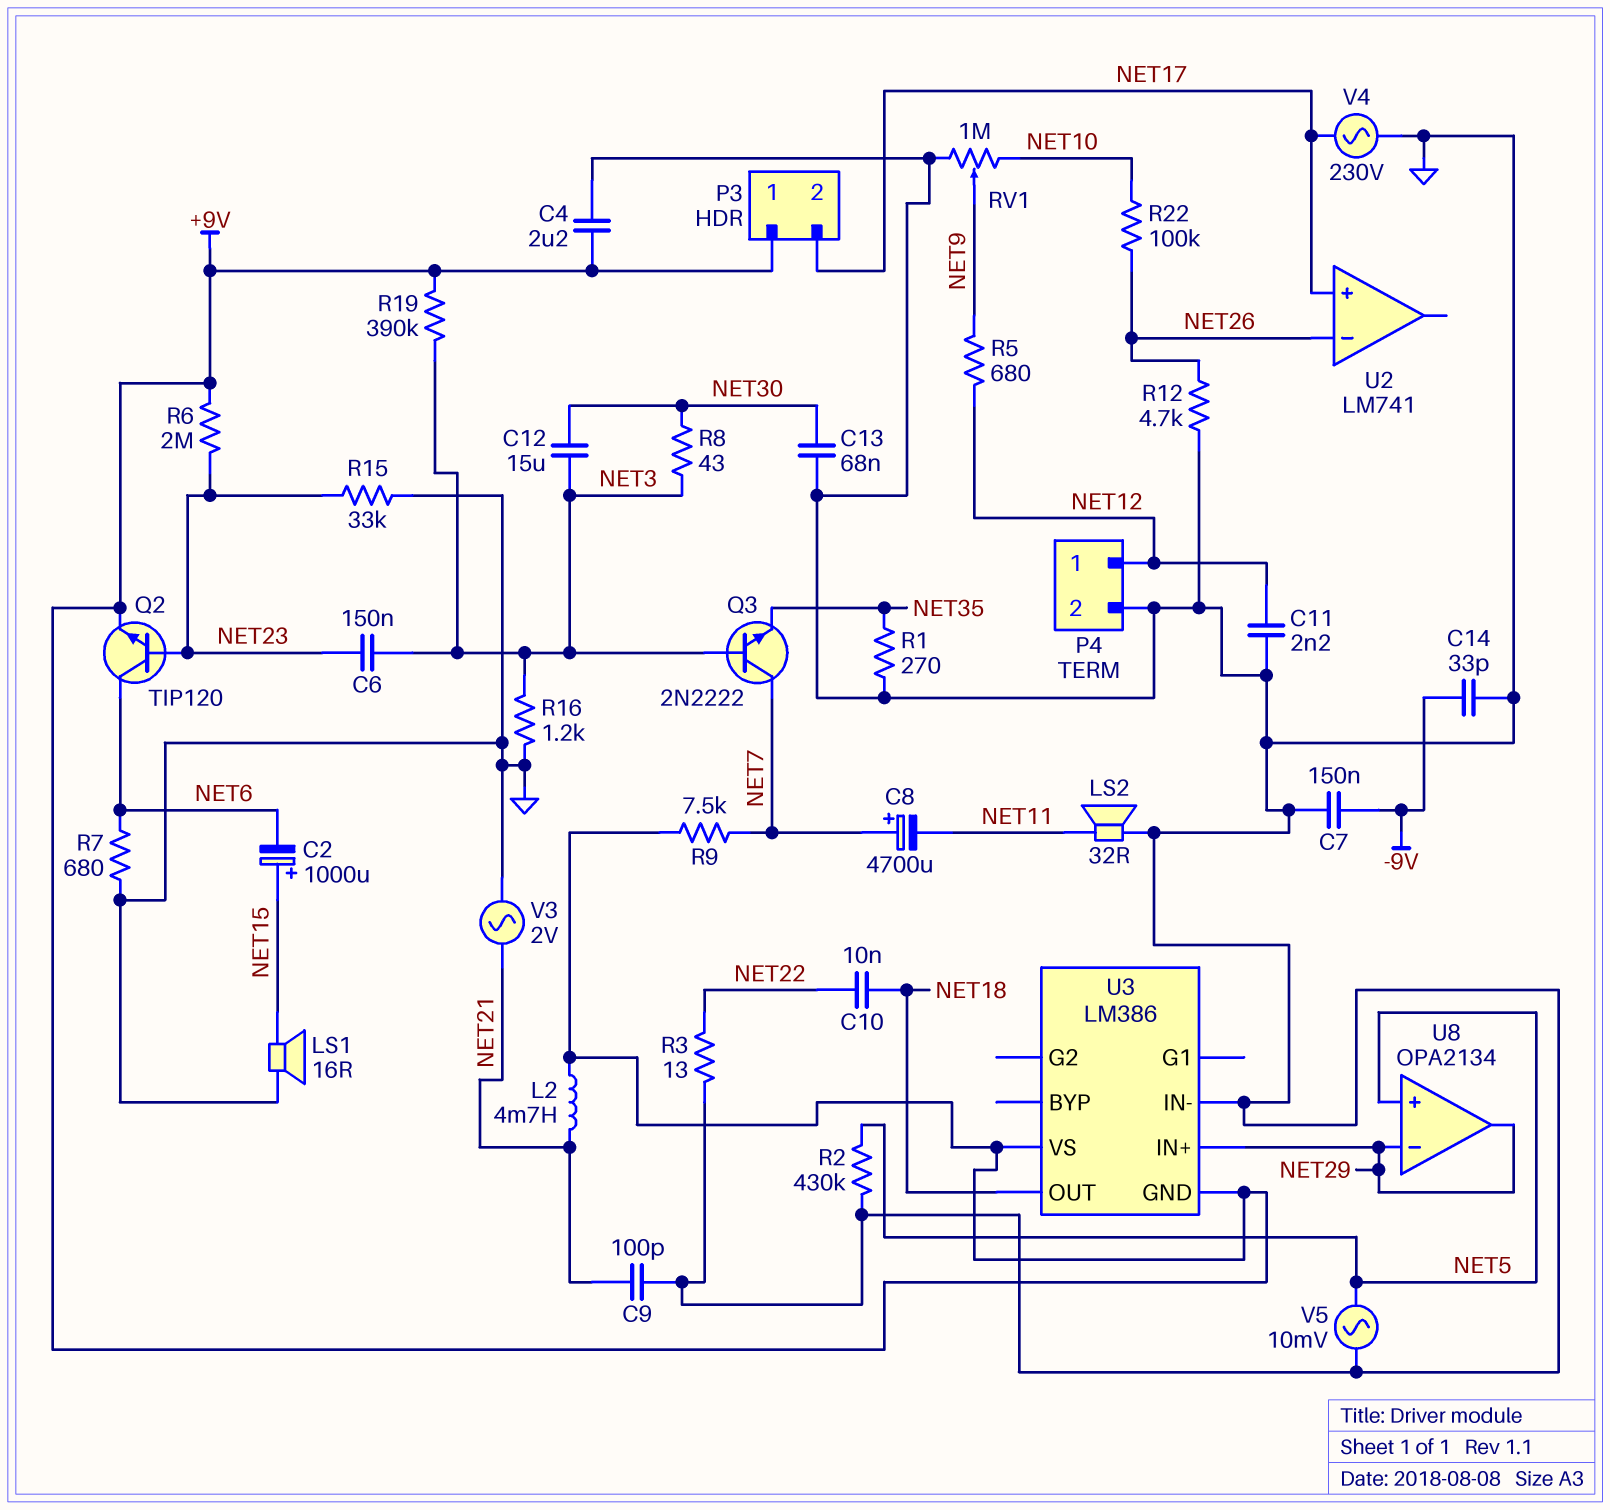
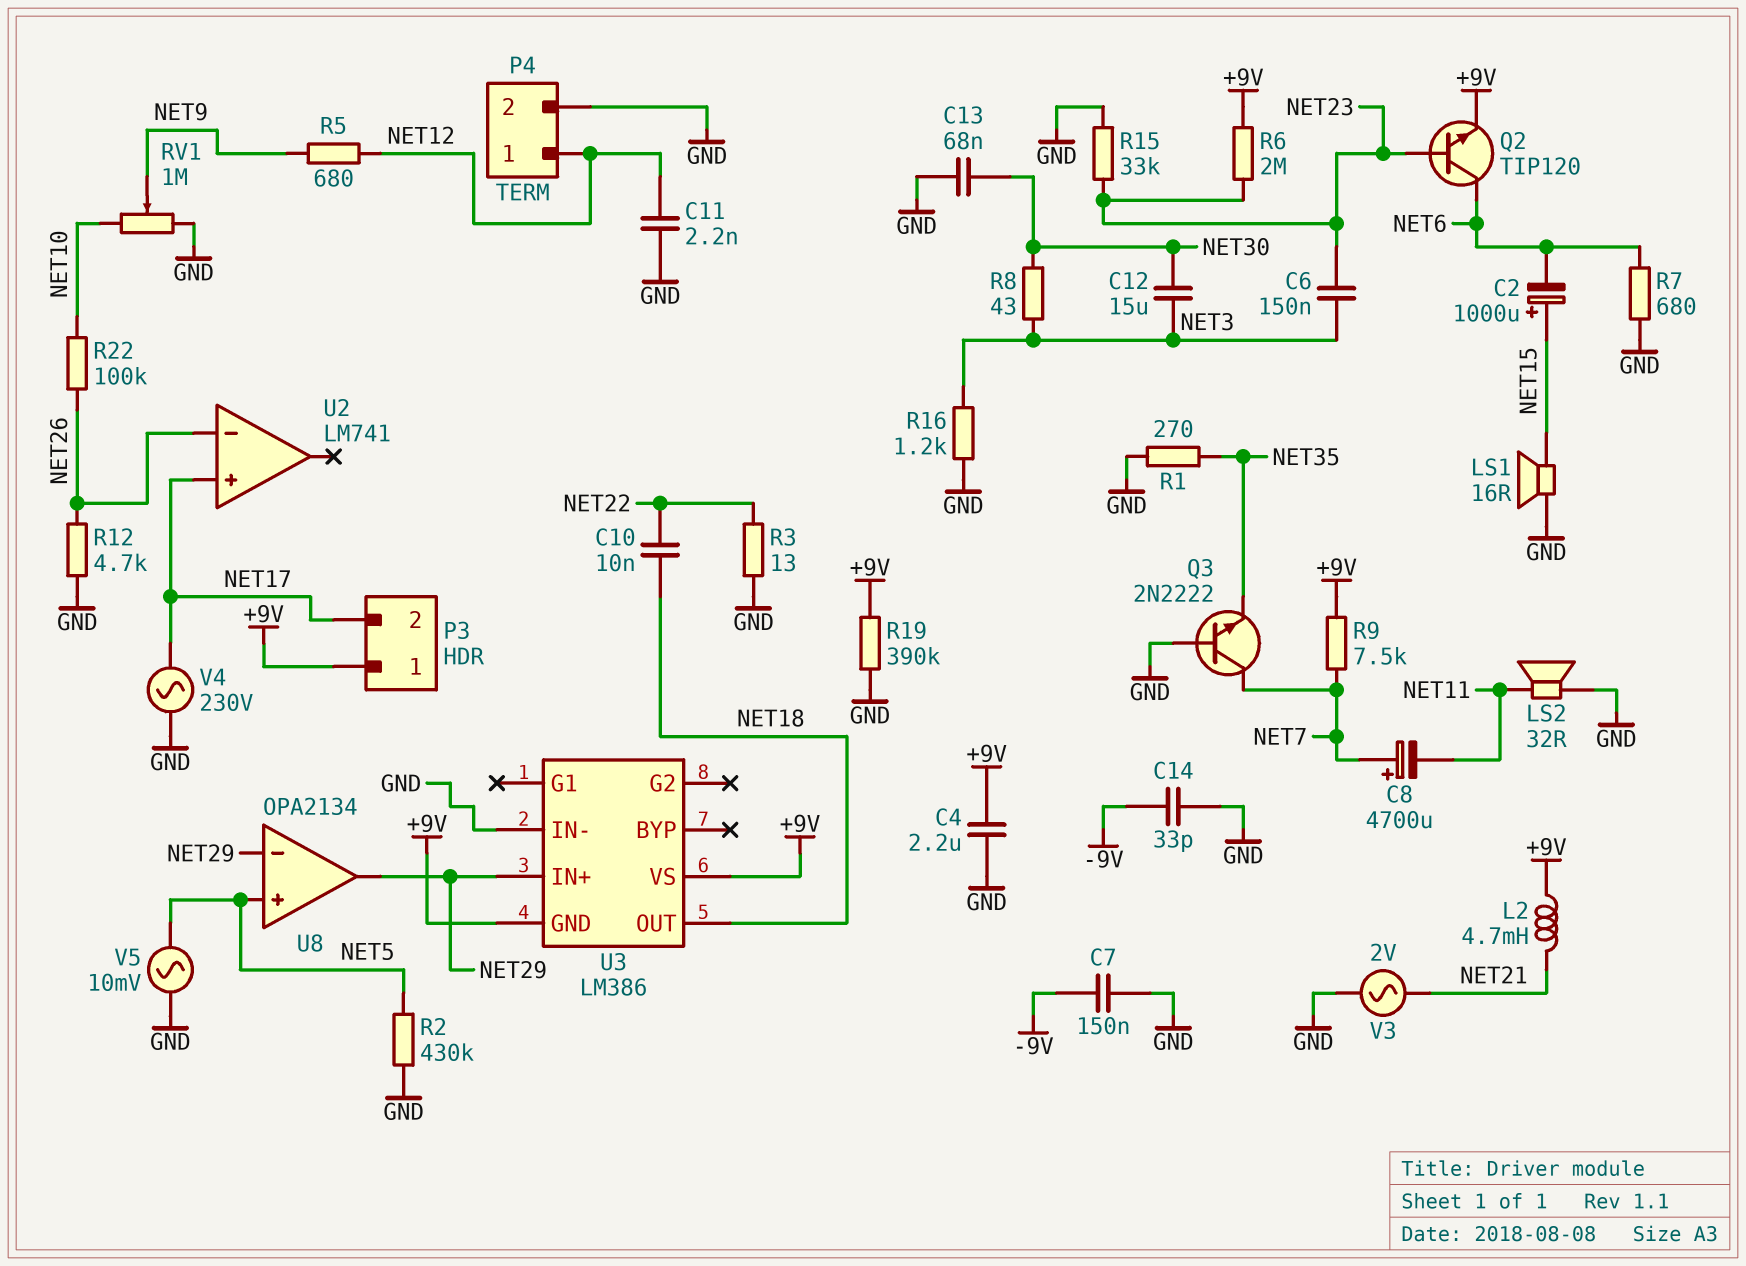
C9: 100pF (GND, NET21) -> none
Q3: NPN 2N2222 (B NET3, C NET7, E NET35) -> NPN 2N2222 (B GND, C NET7, E NET35)
R19: 390k (+9V, NET3) -> 390k (+9V, GND)

